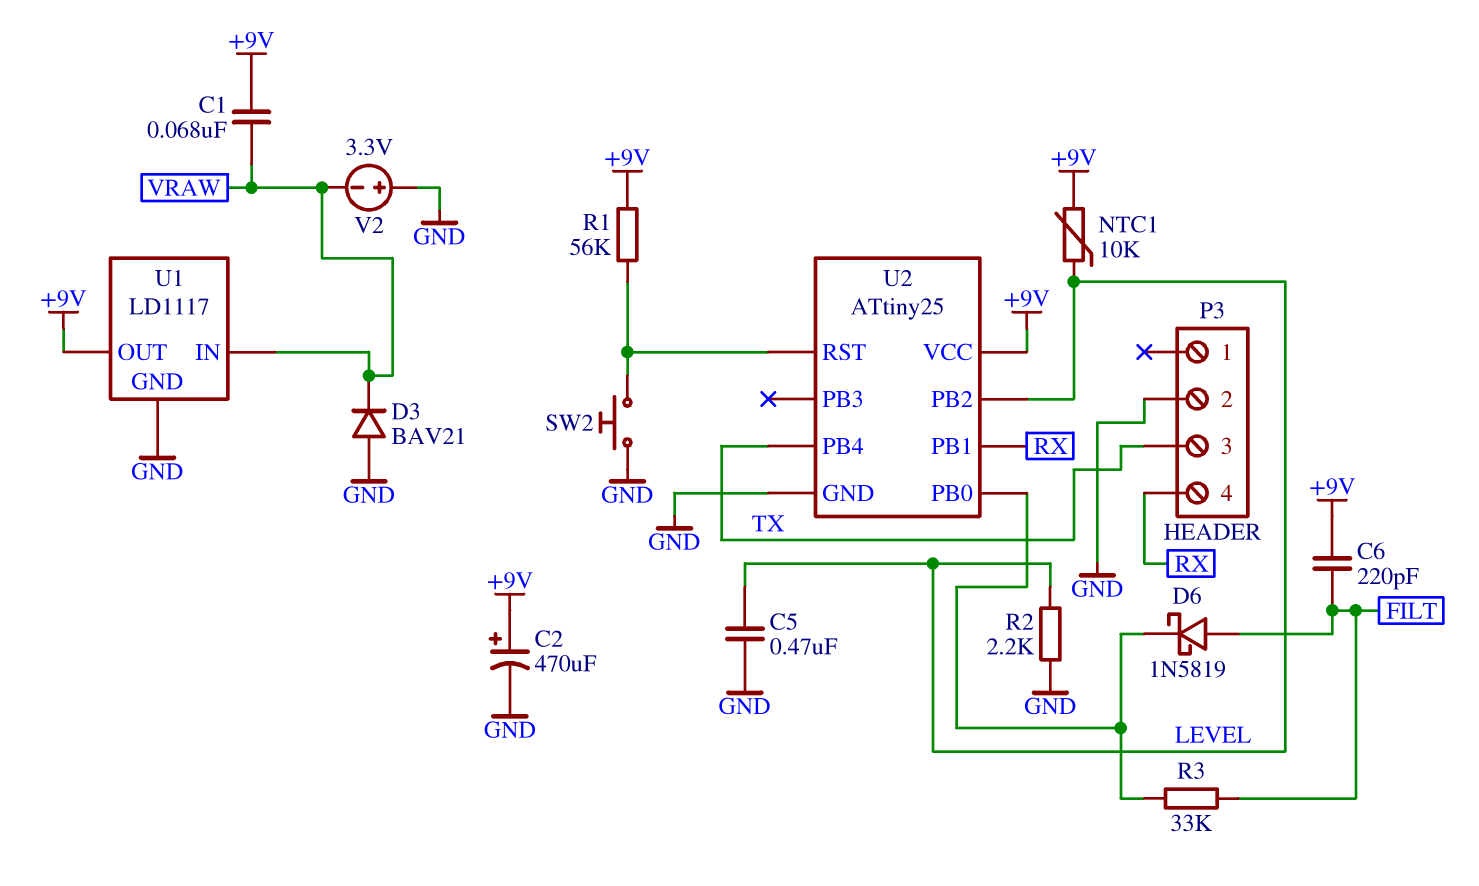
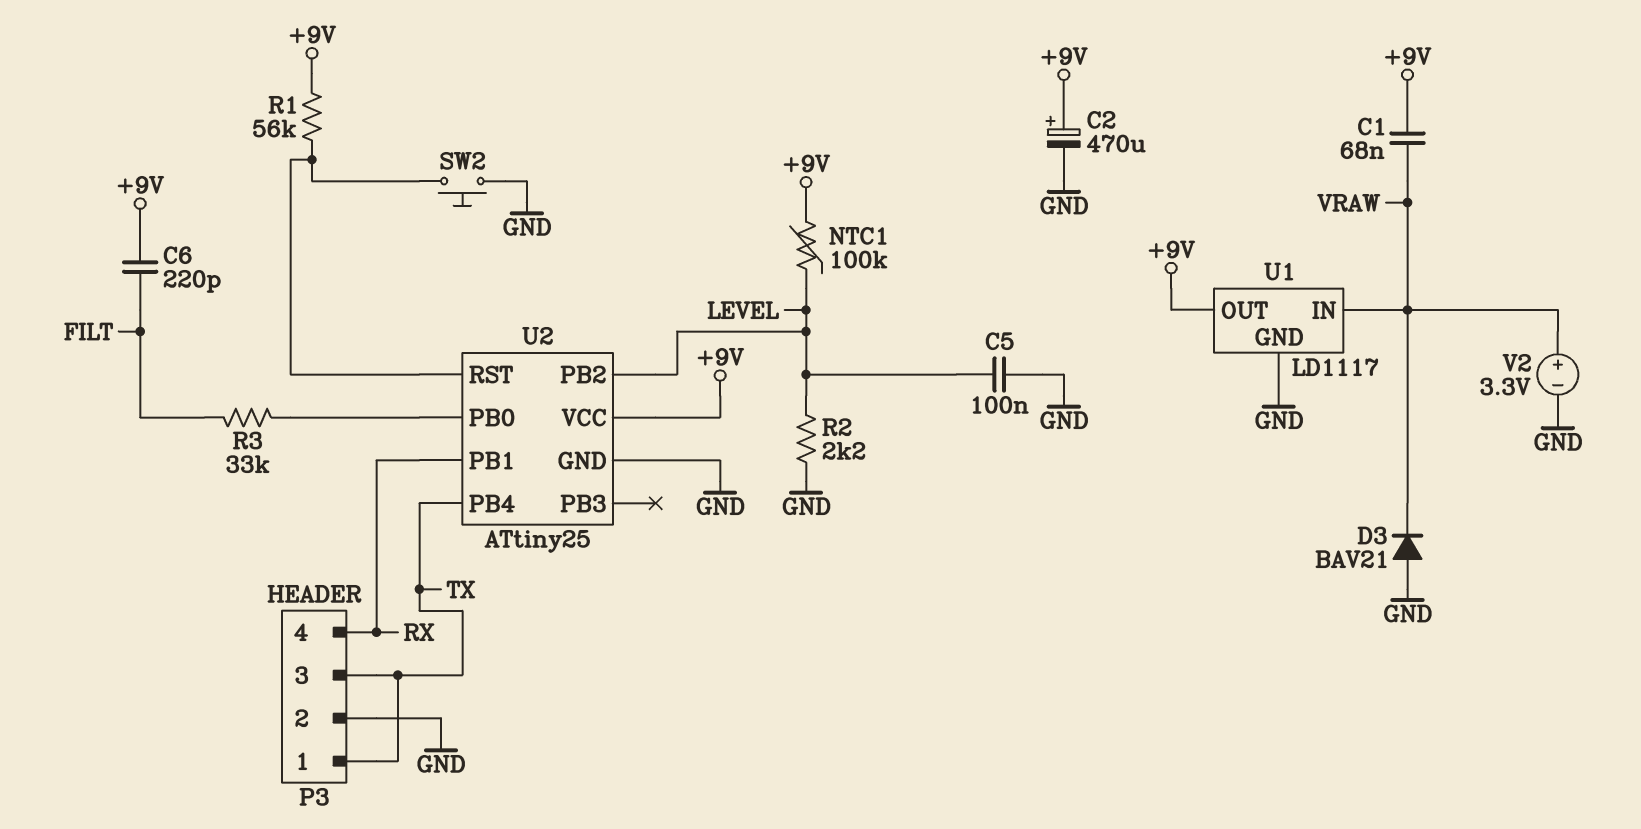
C5: 470nF (GND, LEVEL) -> 100nF (GND, LEVEL)
D6: schottky 1N5819 (A FILT, K U2/PB0) -> none
NTC1: 10k (+9V, LEVEL) -> 100k (+9V, LEVEL)
P3 pin 1: none -> TX
V2: 3.3V (plus GND, minus VRAW) -> 3.3V (plus VRAW, minus GND)

